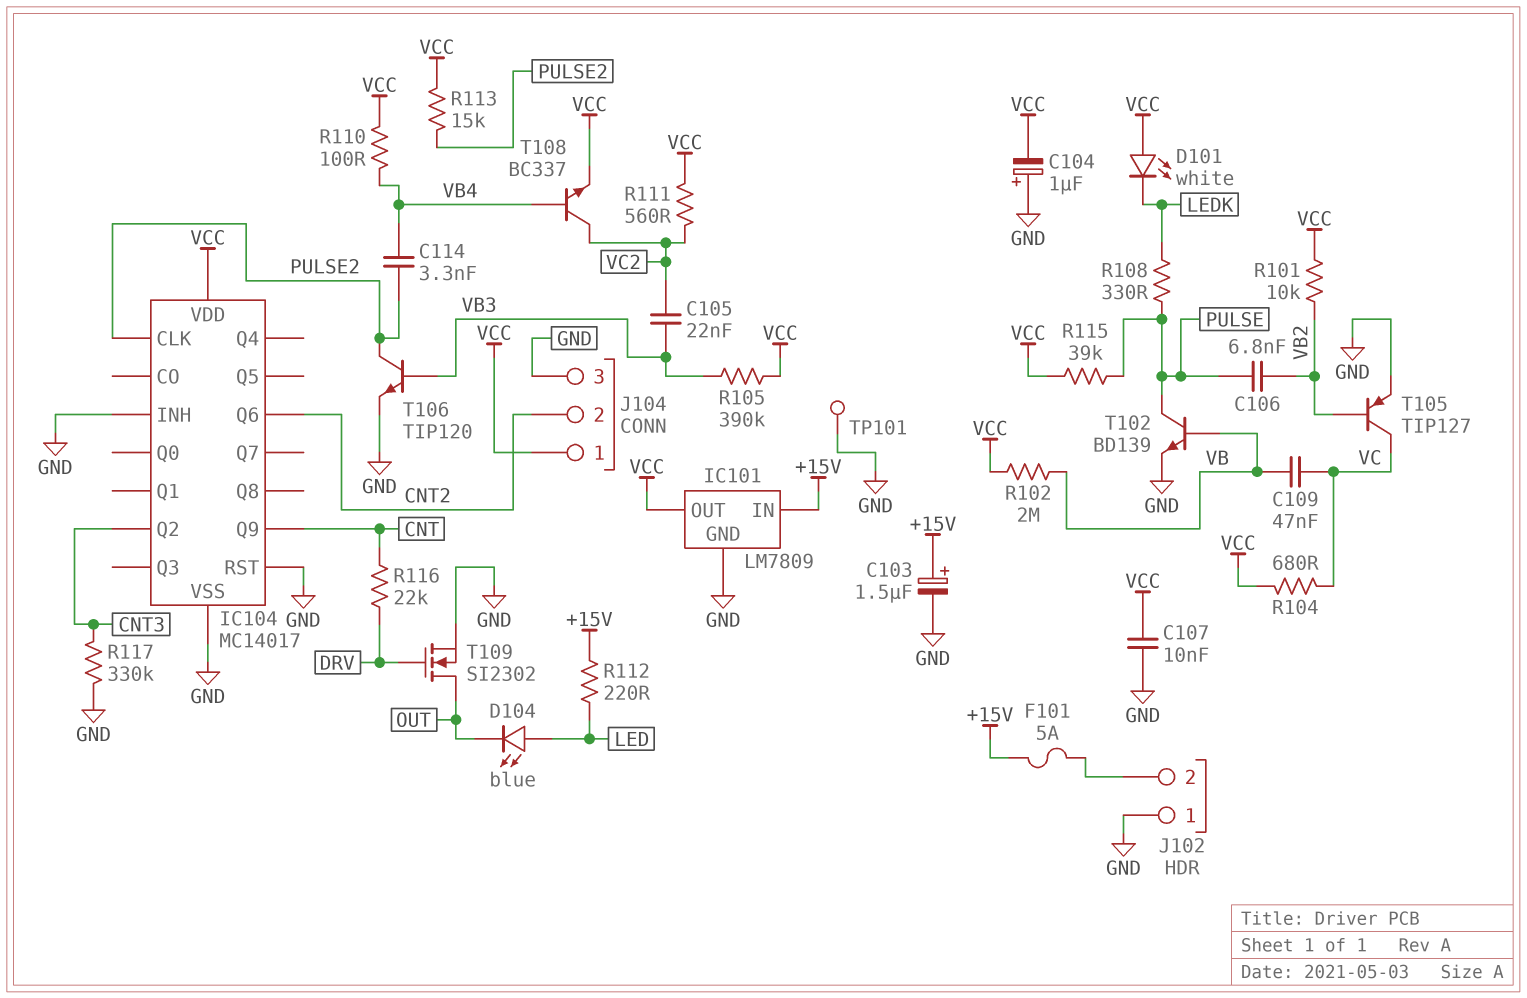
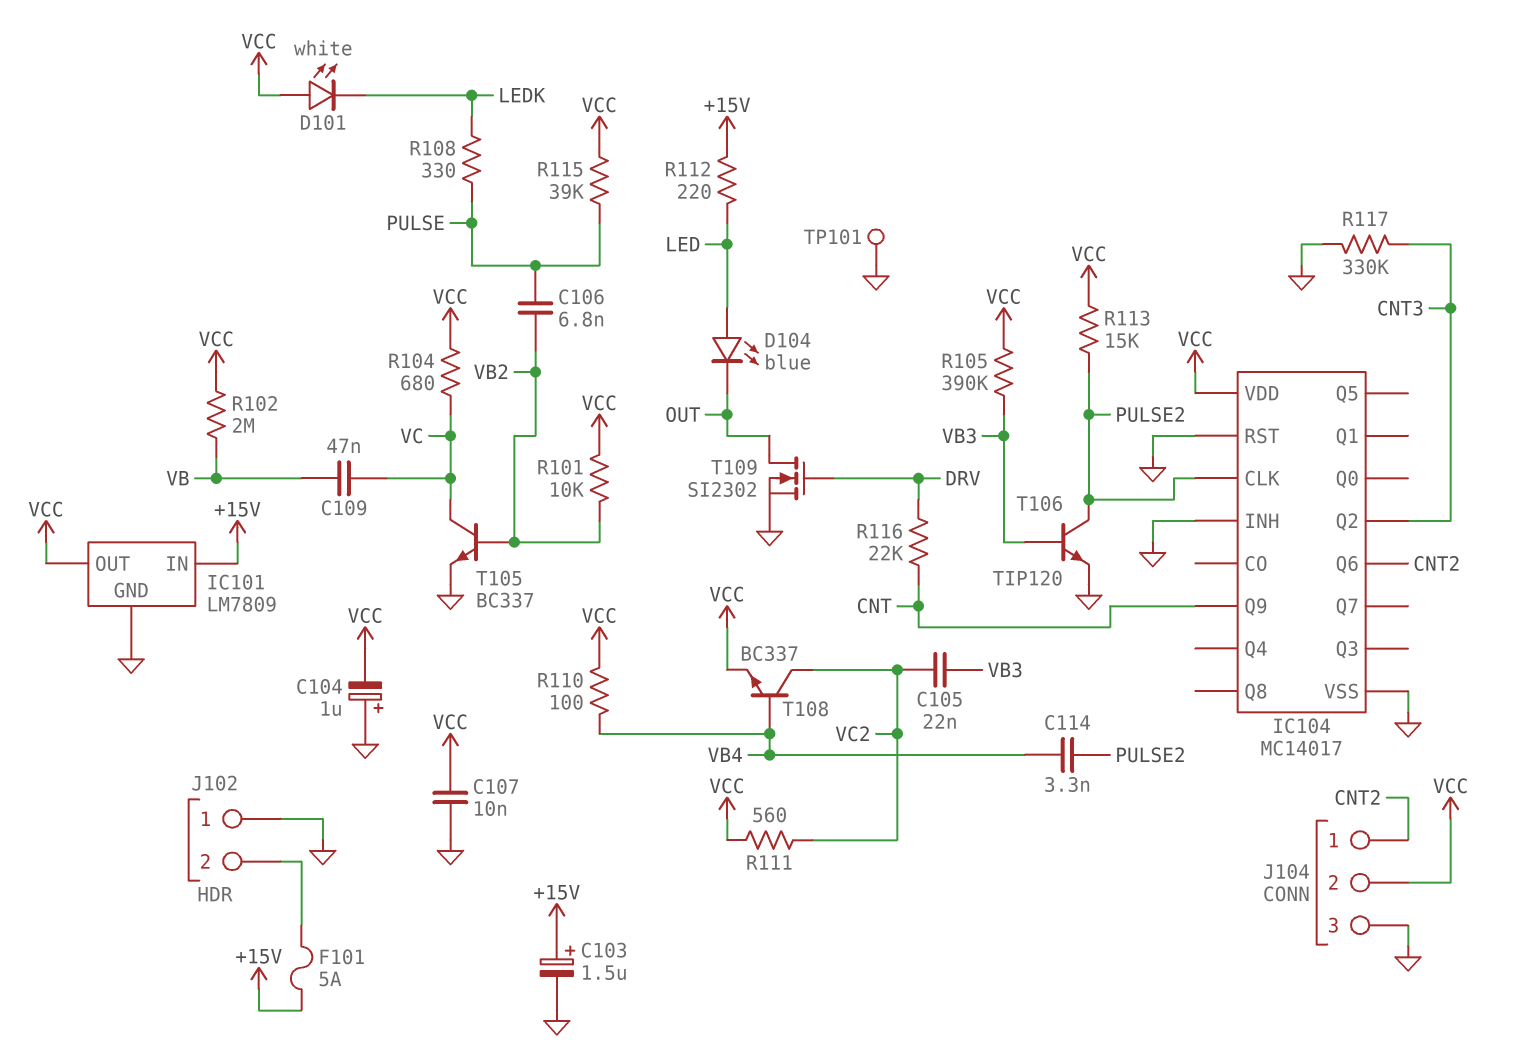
J104 pin 1: VCC -> CNT2
J104 pin 2: CNT2 -> VCC
T102: NPN BD139 (B VB, C PULSE, E GND) -> none
T105: PNP TIP127 (B VB2, C VC, E GND) -> NPN BC337 (B VB2, C VC, E GND)

